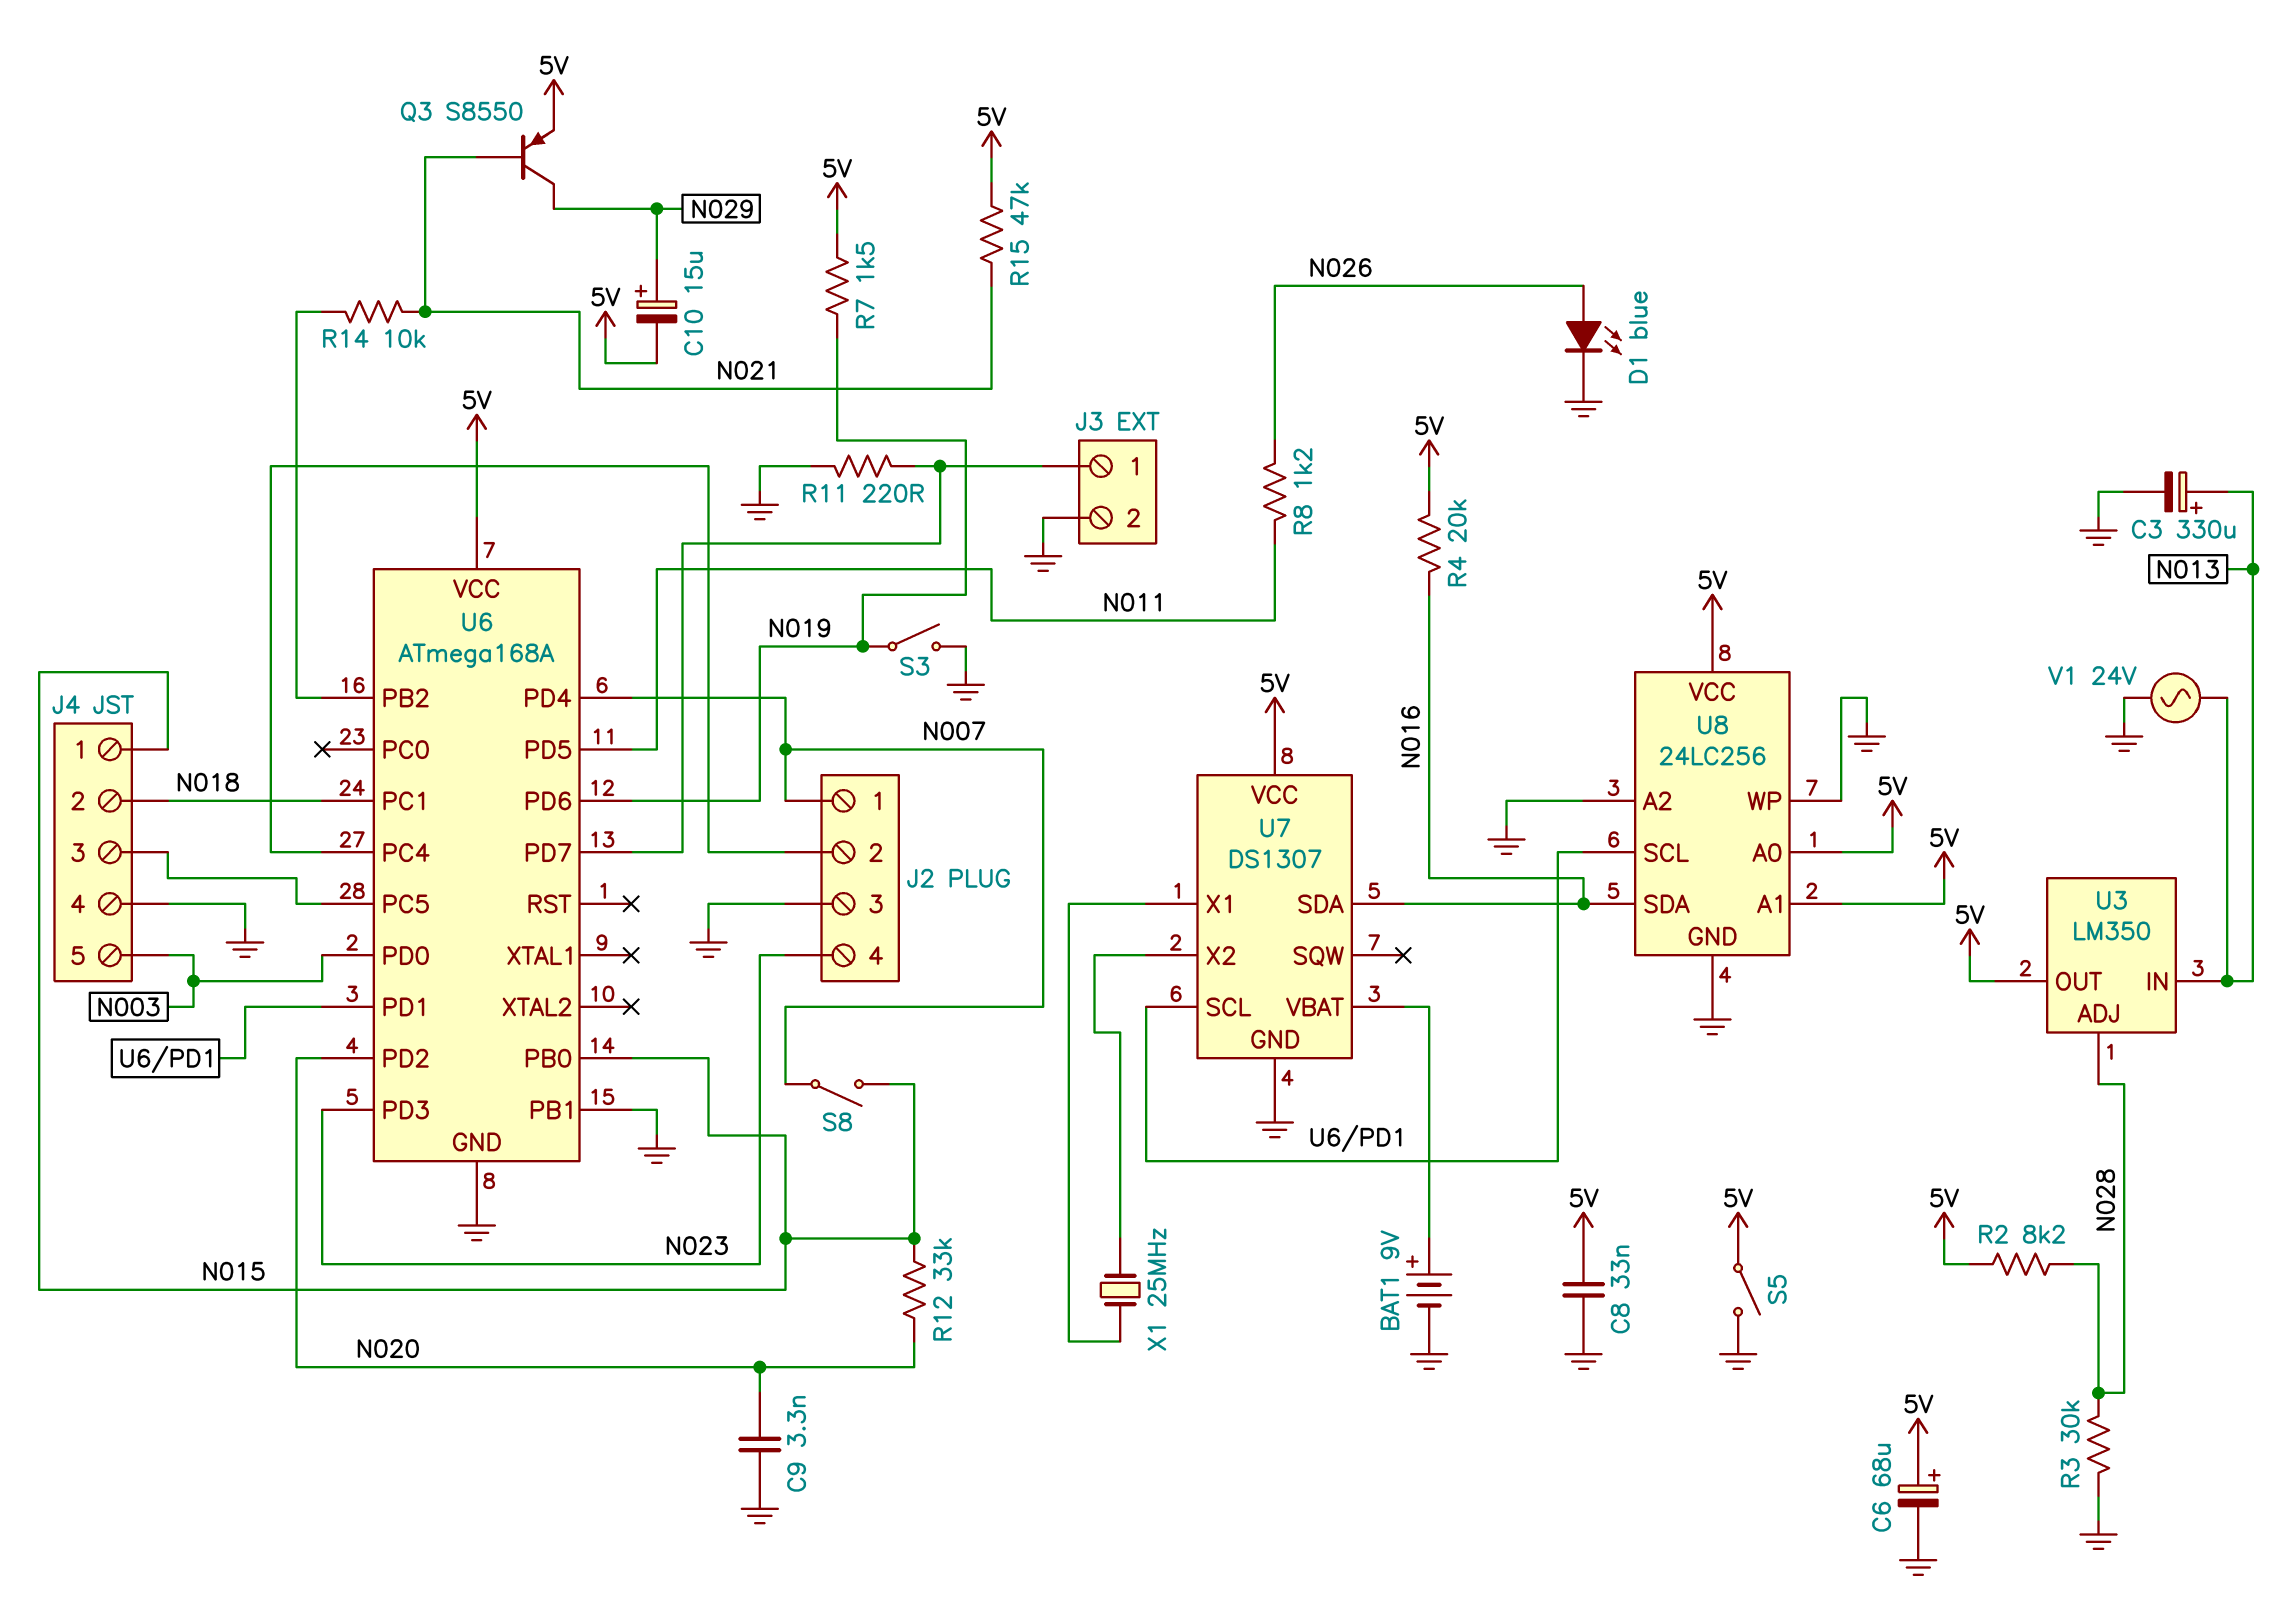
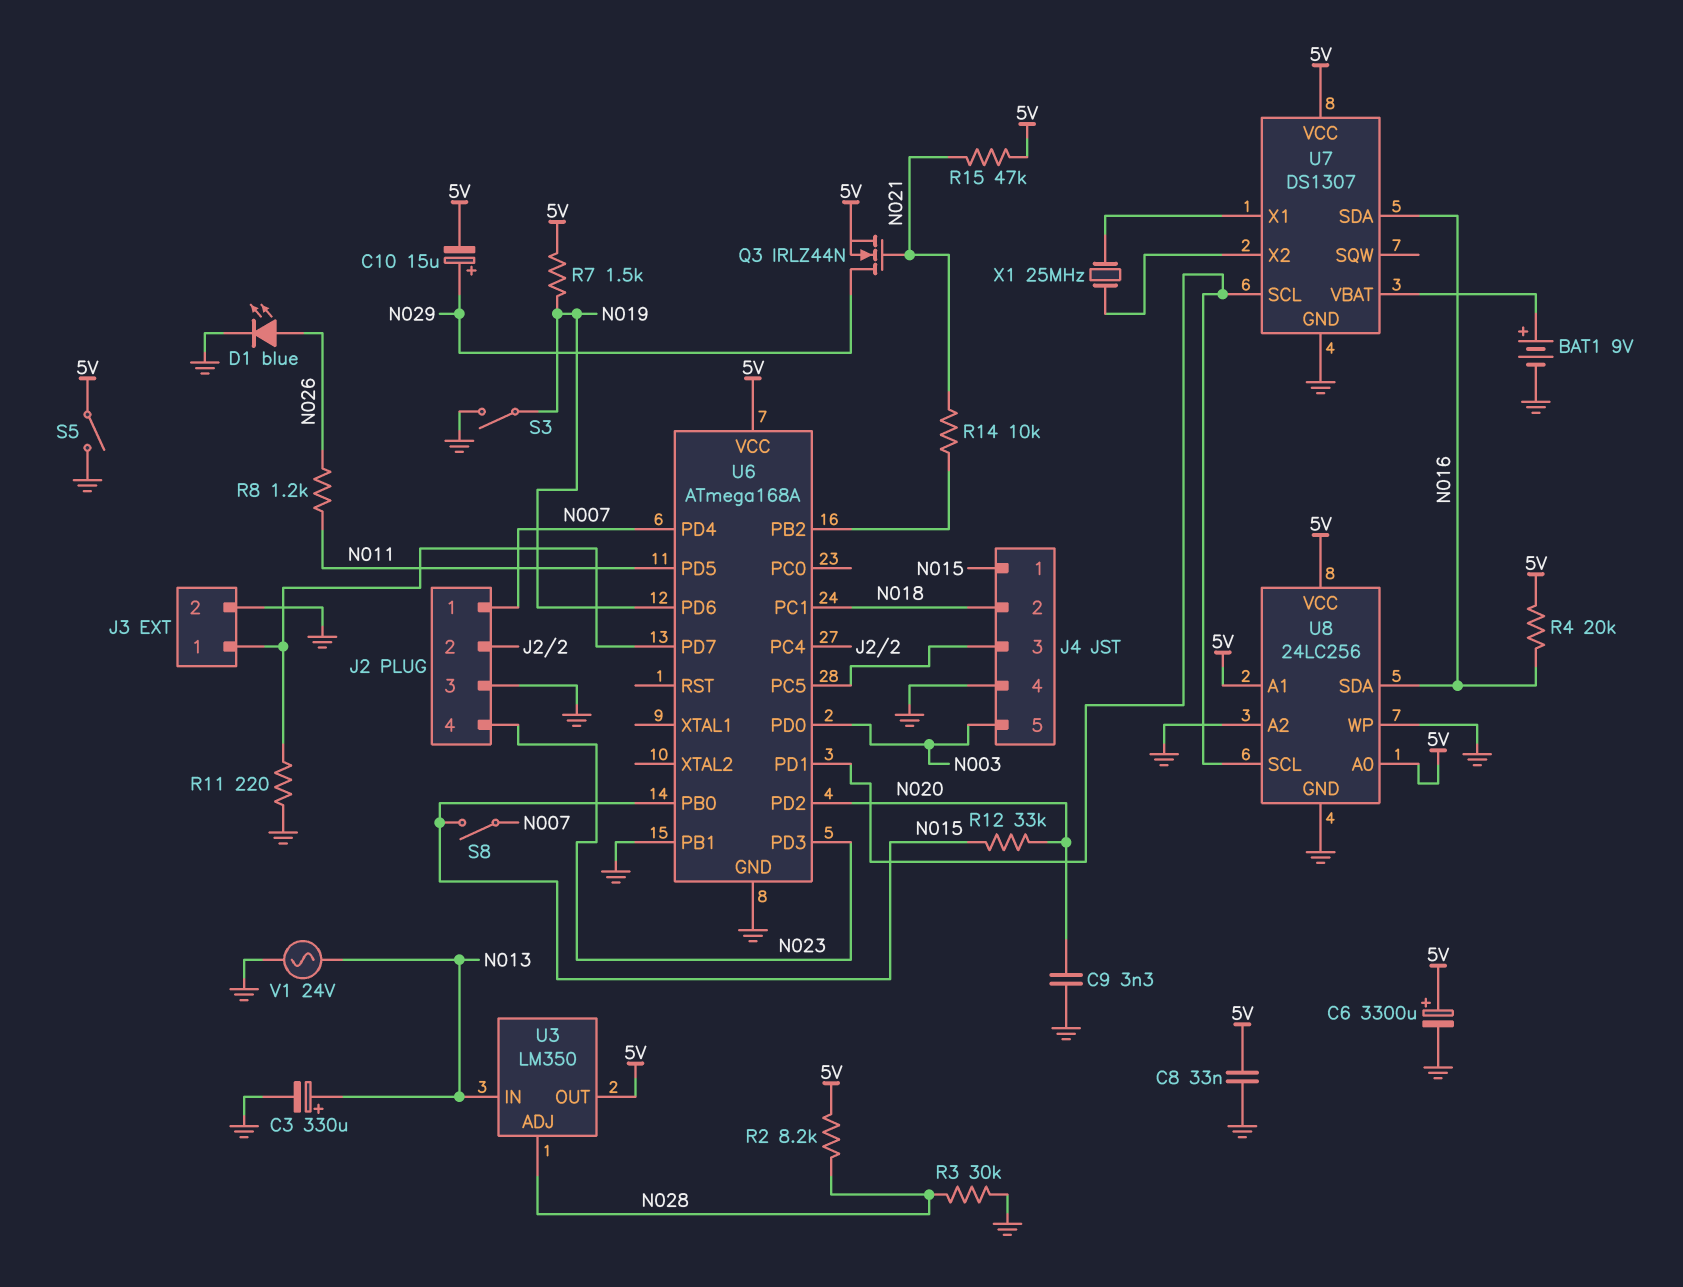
C6: 68uF (plus 5V, minus GND) -> 3300uF (plus 5V, minus GND)
Q3: PNP S8550 (B N021, C N029, E 5V) -> NMOS IRLZ44N (G N021, D N029, S 5V)

